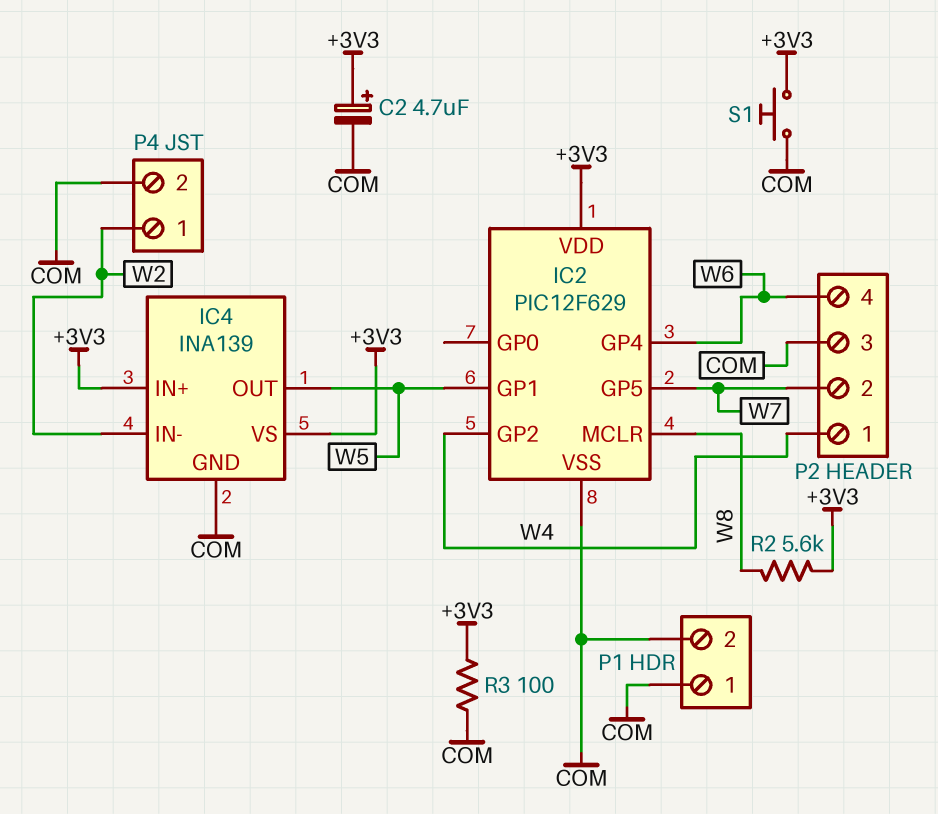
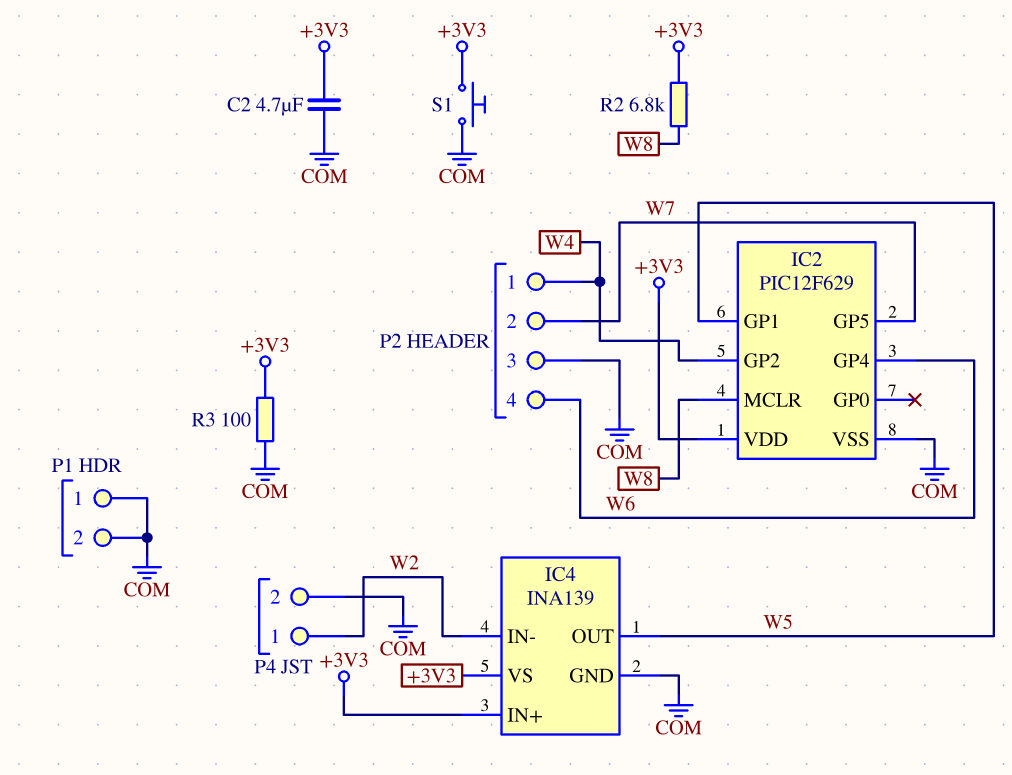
C2: 4.7uF (plus +3V3, minus COM) -> 4.7uF (+3V3, COM)
R2: 5.6k (+3V3, W8) -> 6.8k (+3V3, W8)

